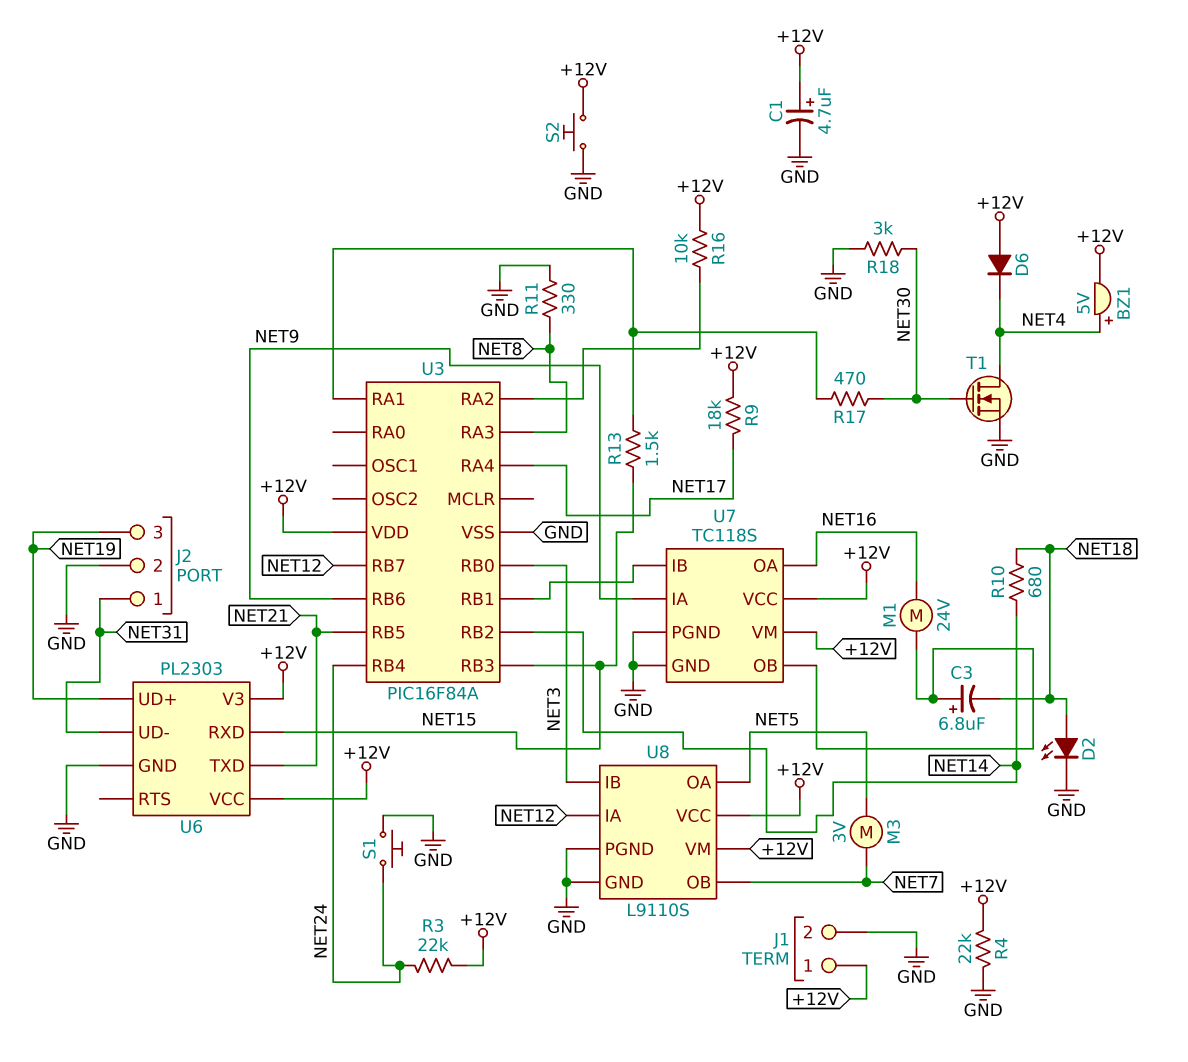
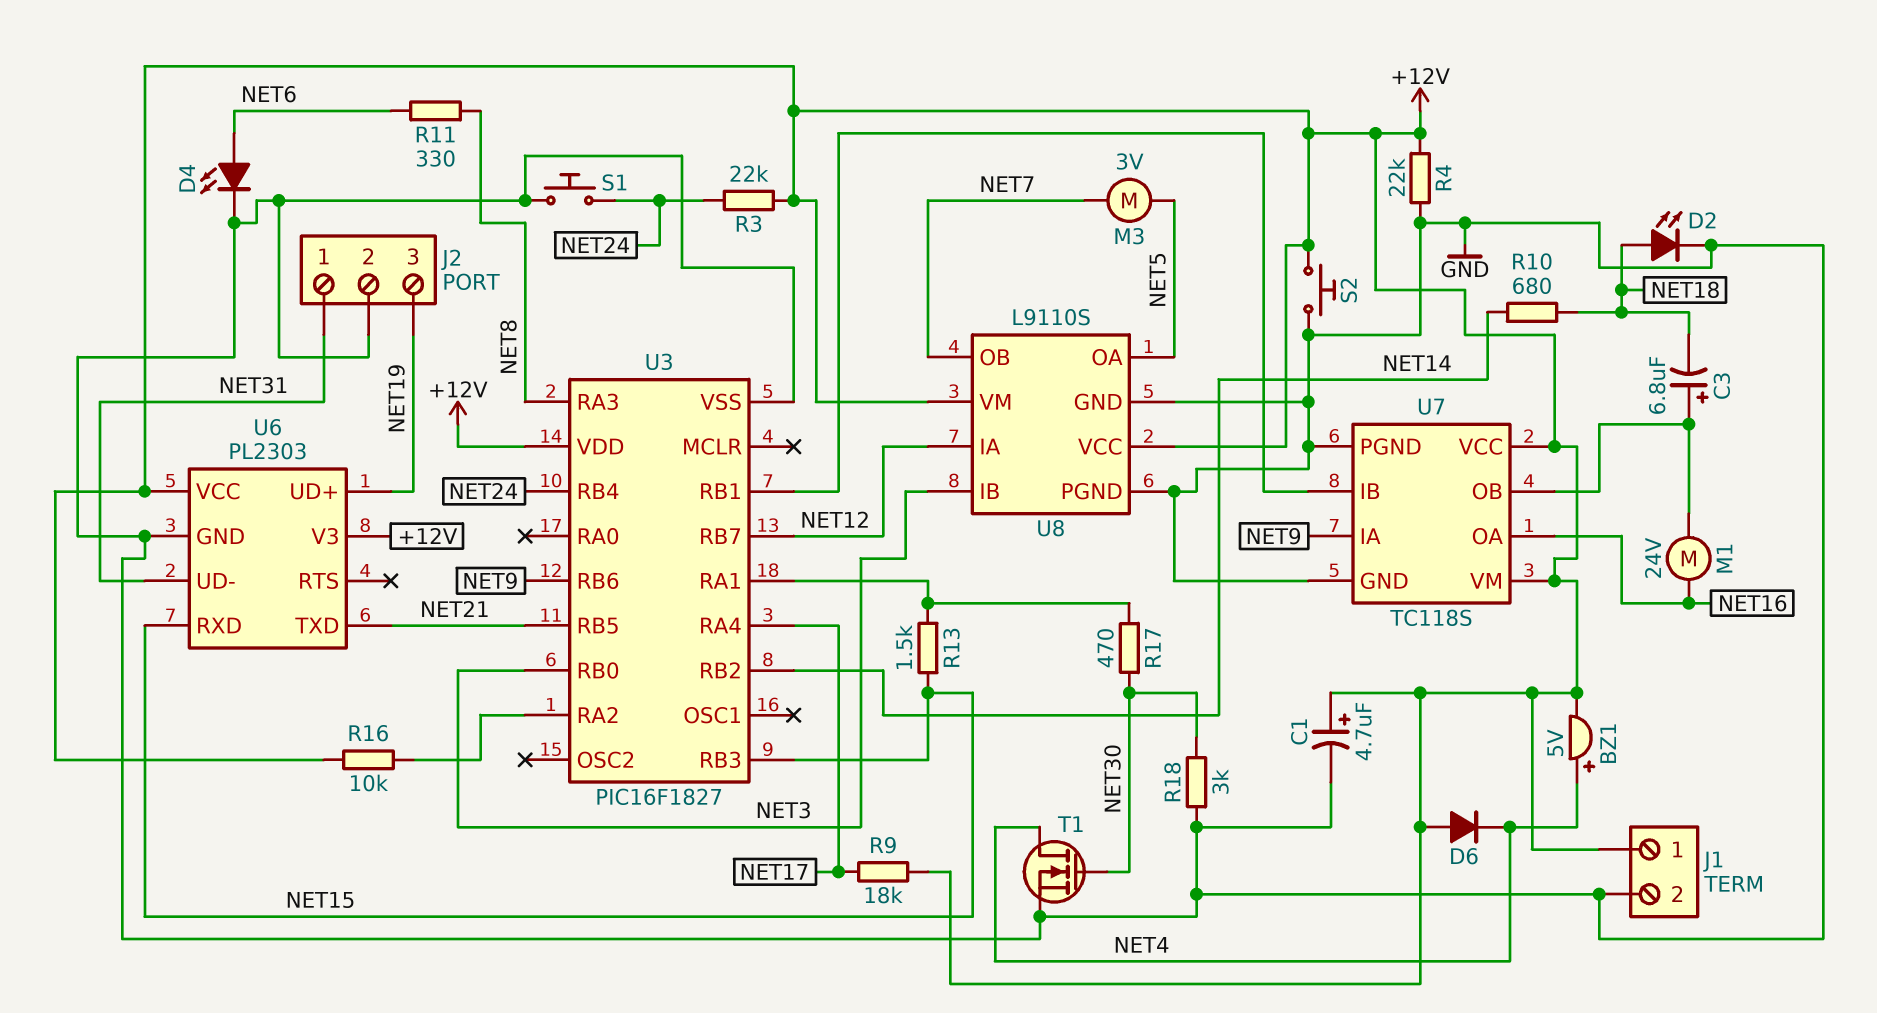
D4: none -> LED (A NET6, K GND)
R11: 330 (GND, NET8) -> 330 (NET6, NET8)
U3: PIC16F84A -> PIC16F1827

